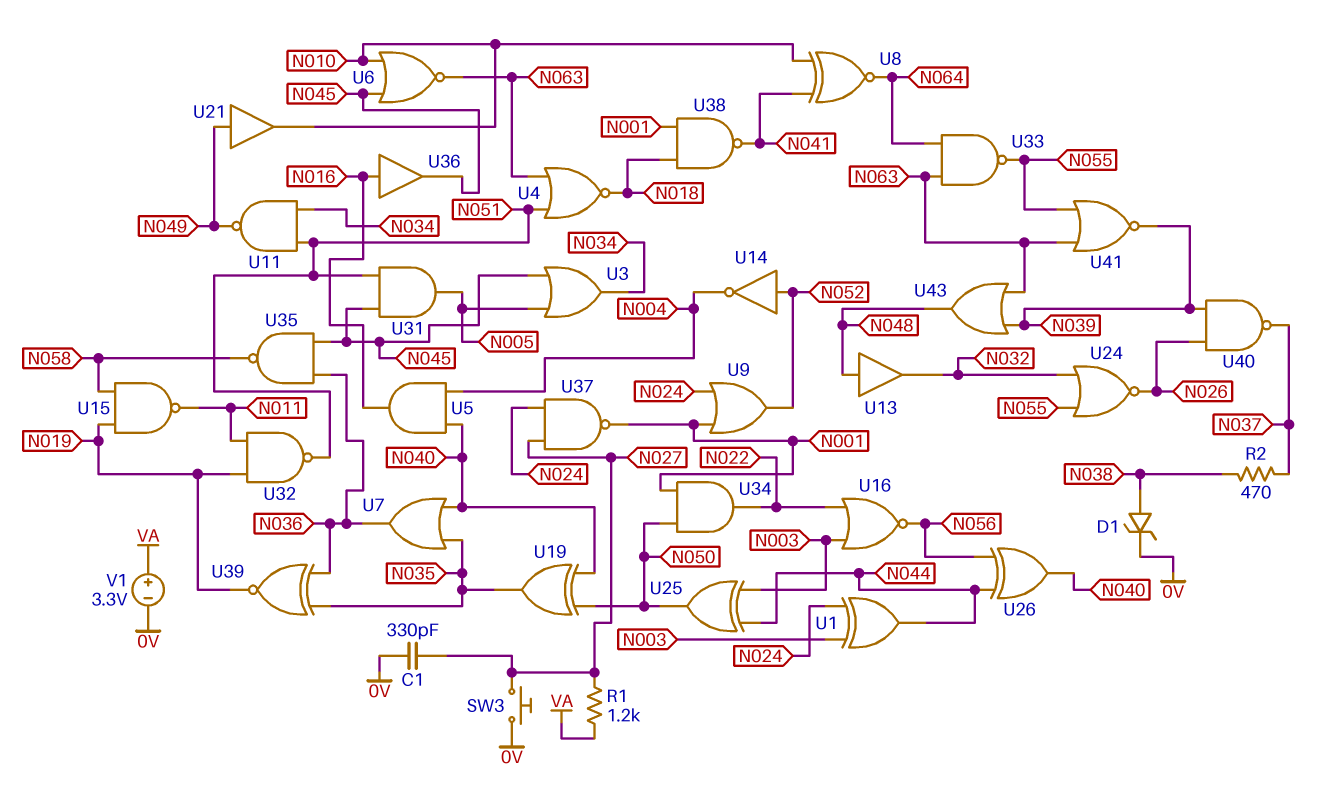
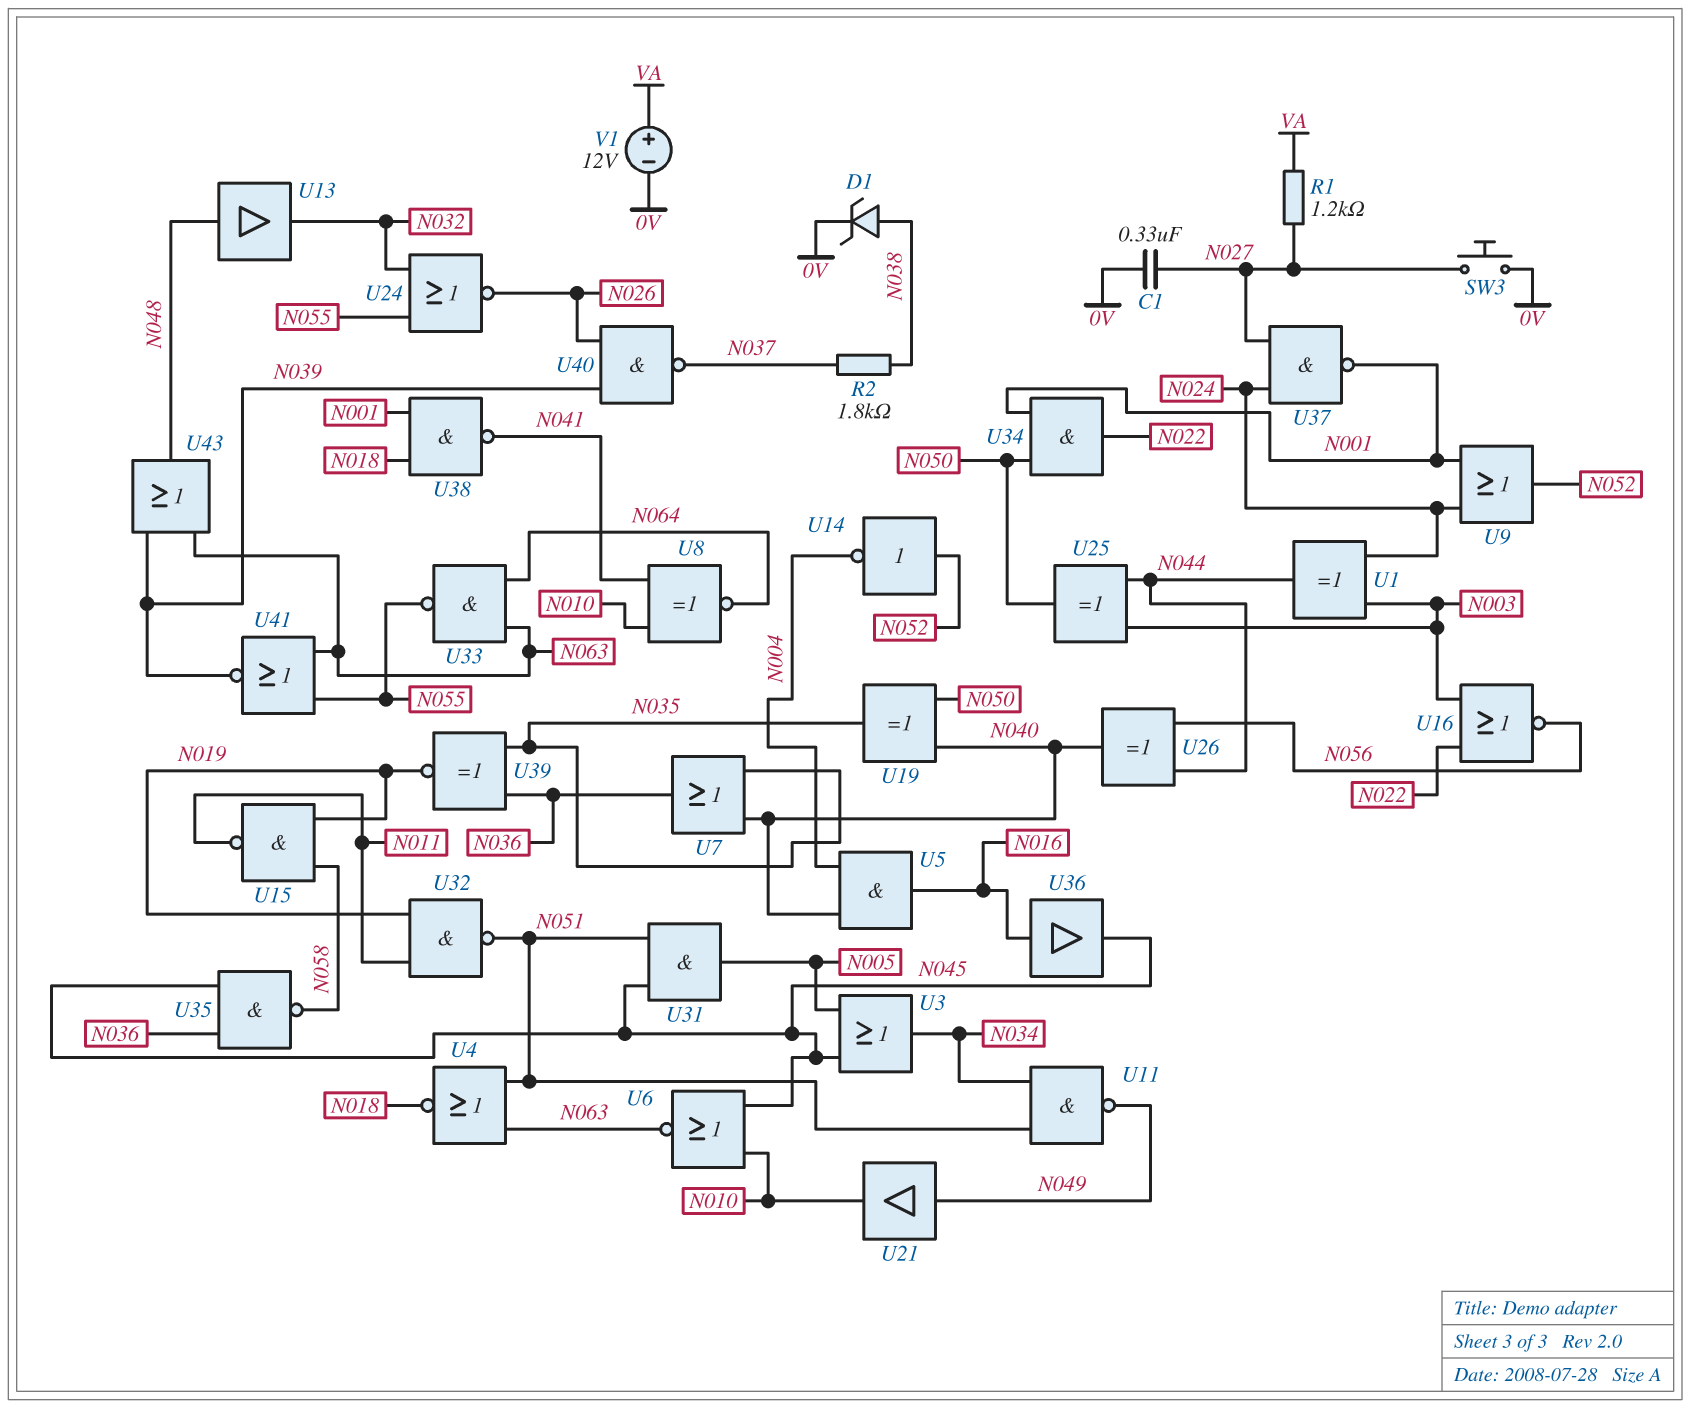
C1: 330pF (0V, N027) -> 330nF (0V, N027)
R2: 470 (N037, N038) -> 1.8k (N037, N038)
V1: 3.3V (plus VA, minus 0V) -> 12V (plus VA, minus 0V)

